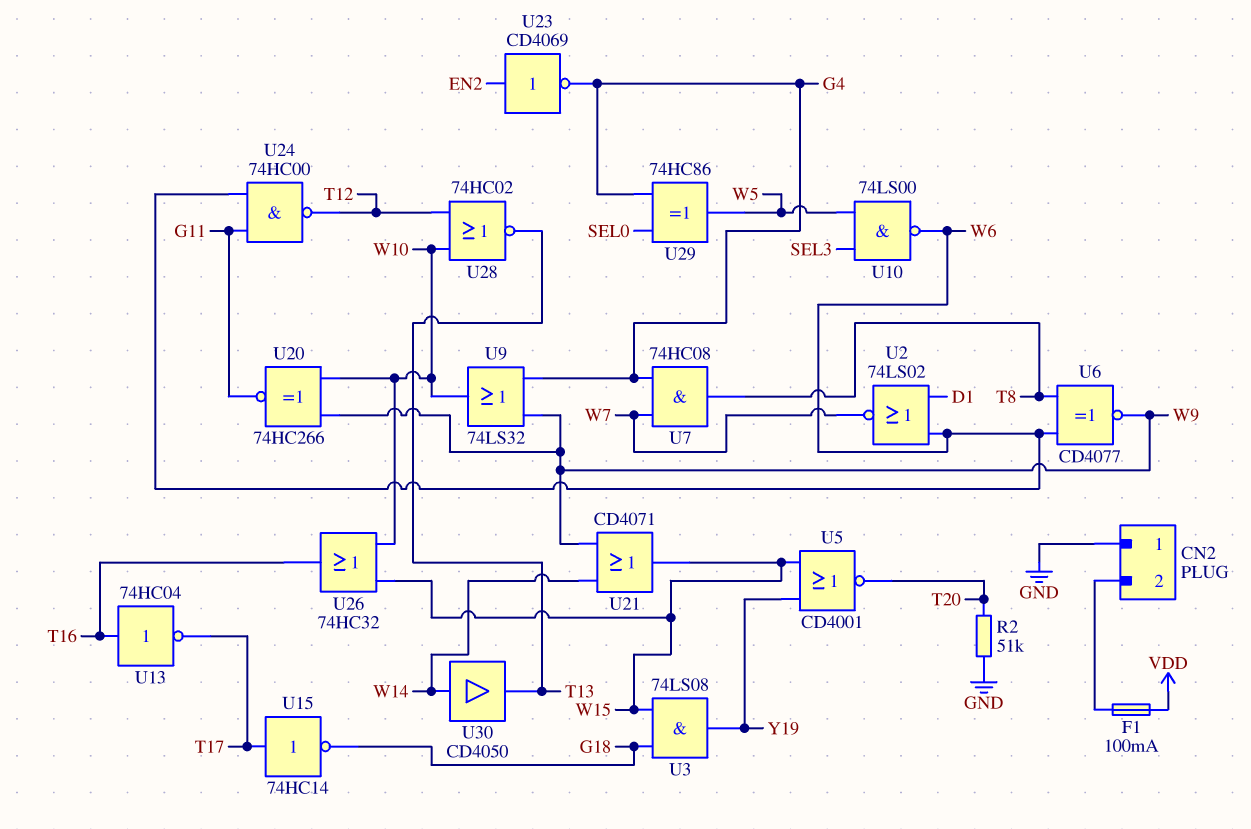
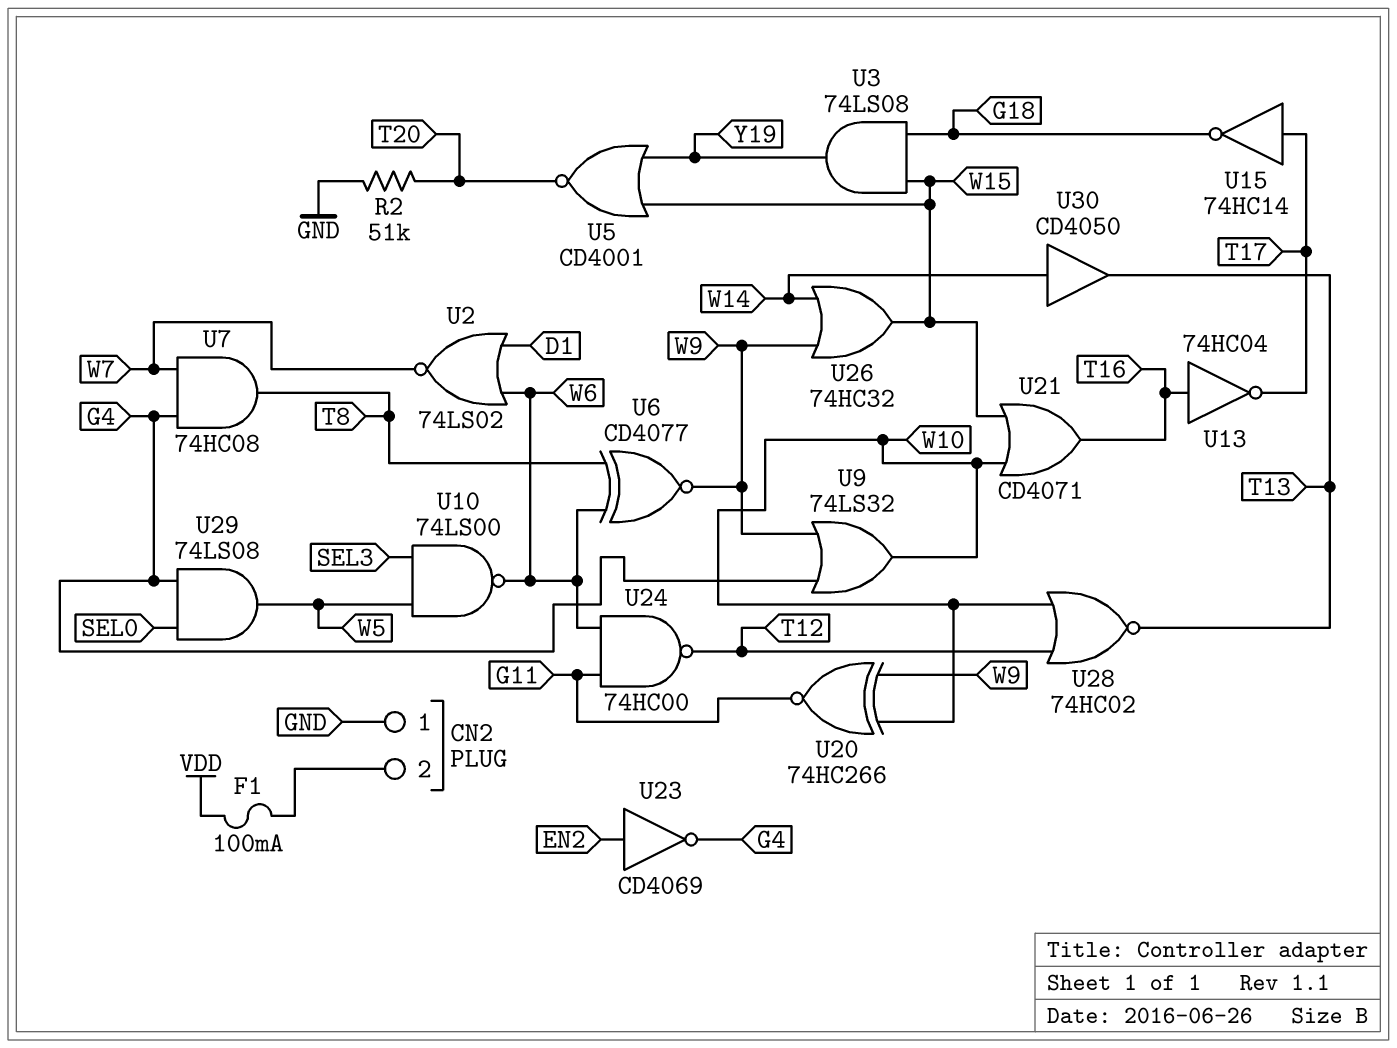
U21: OR CD4071 (in W9, in W14, out W15) -> OR CD4071 (in W10, in W15, out T16)
U26: OR 74HC32 (in W10, in W15, out T16) -> OR 74HC32 (in W9, in W14, out W15)
U29: XOR 74HC86 (in G4, in SEL0, out W5) -> AND 74LS08 (in G4, in SEL0, out W5)

